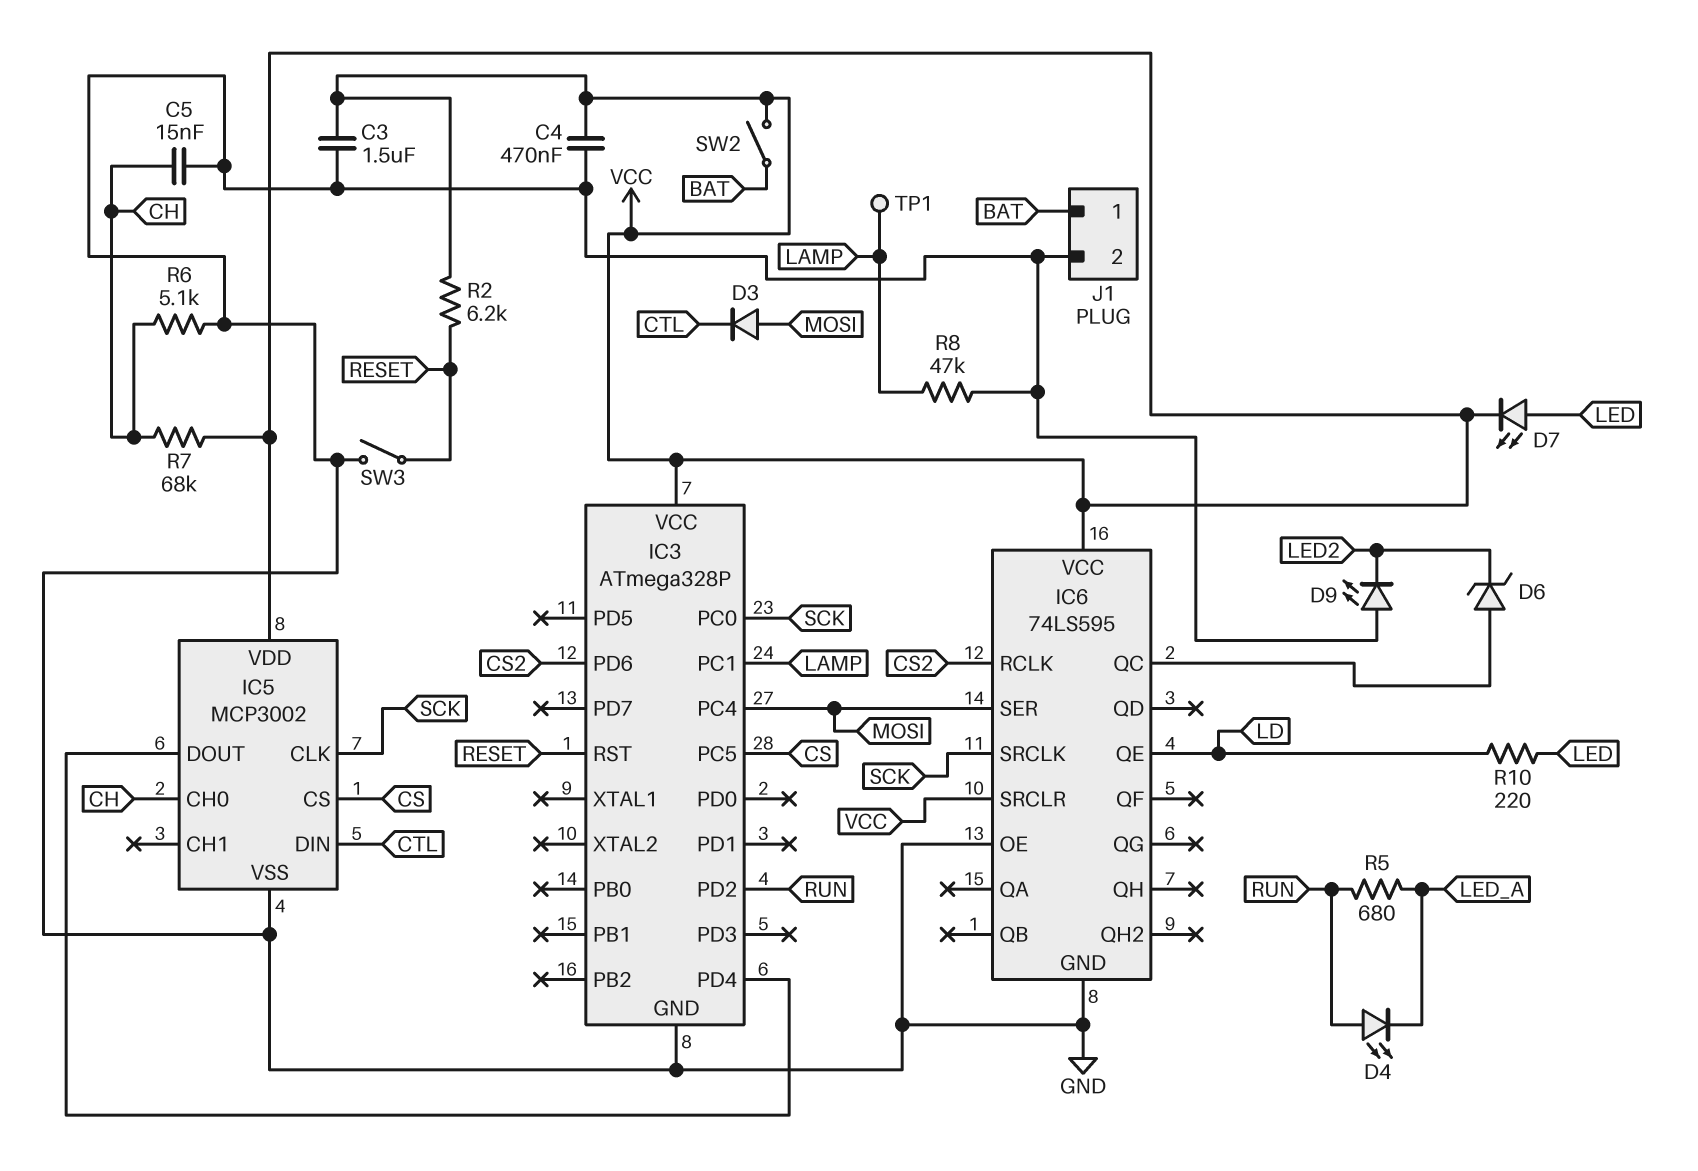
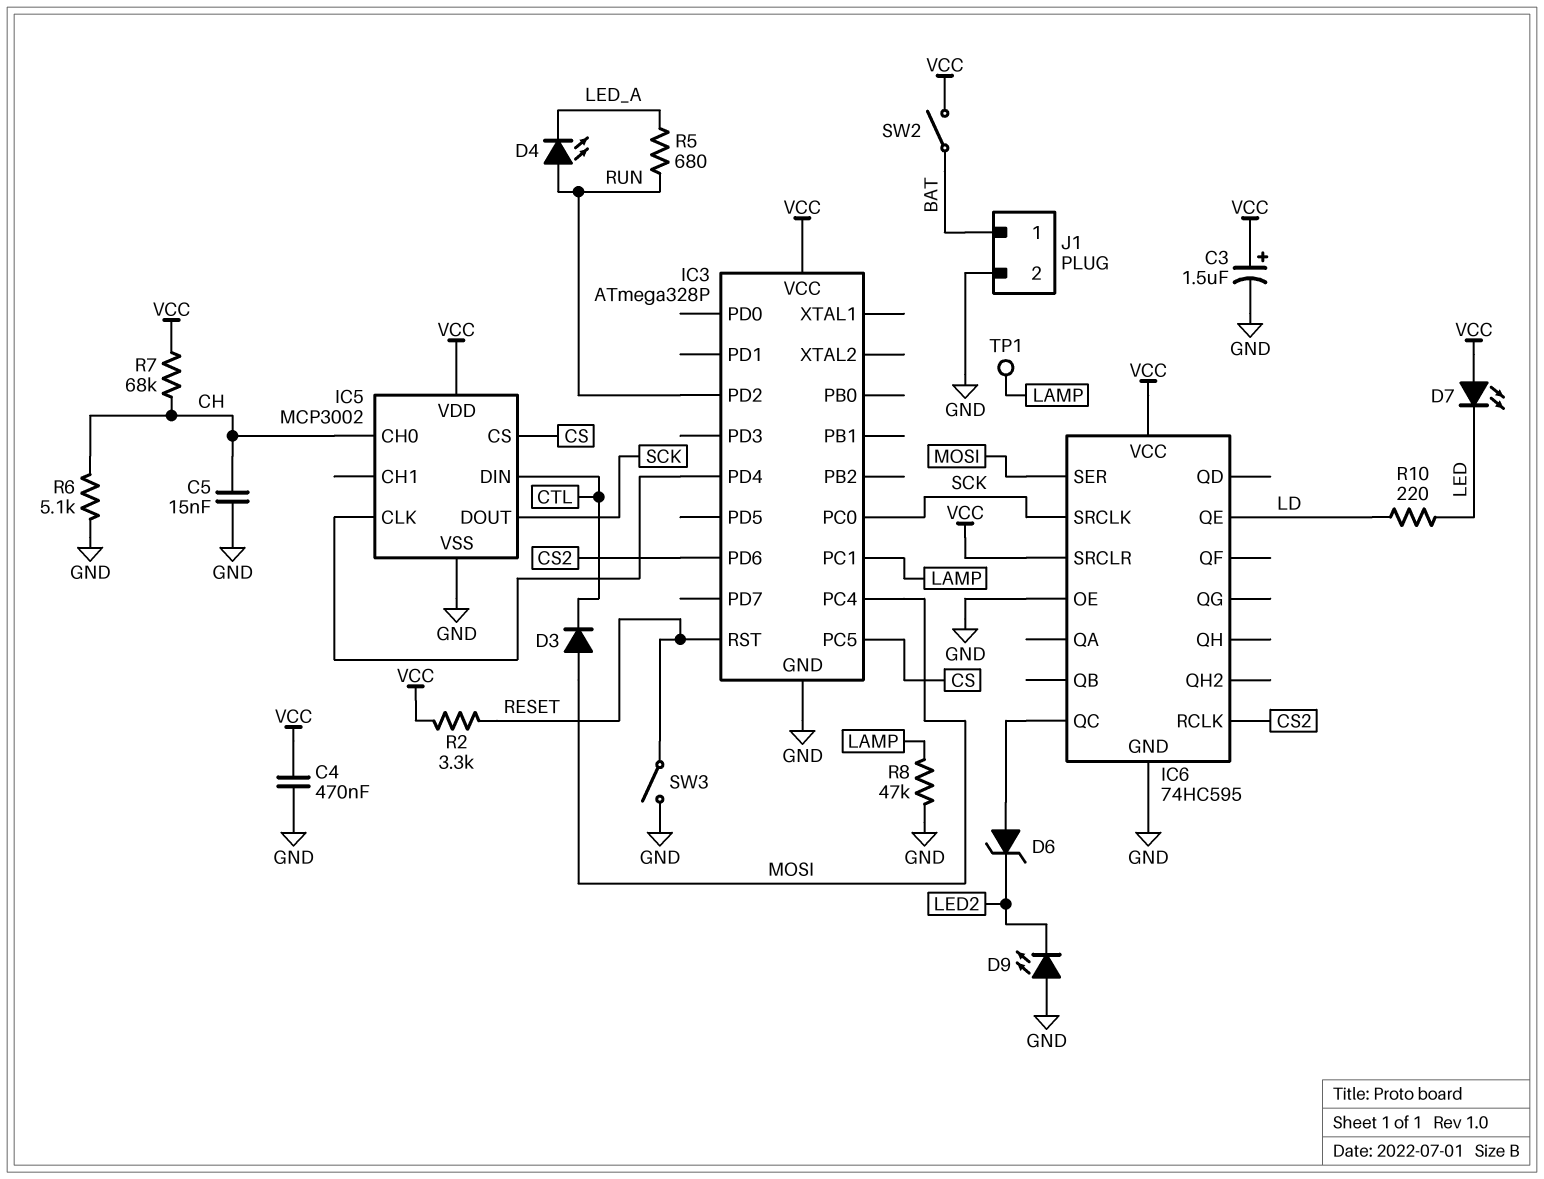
C3: 1.5uF (GND, VCC) -> 1.5uF (plus VCC, minus GND)
D7: LED (A LED, K VCC) -> LED (A VCC, K LED)
IC5 pin CLK: SCK -> IC3/PD4
IC5 pin DOUT: IC3/PD4 -> SCK
IC6: 74LS595 -> 74HC595
R2: 6.2k (RESET, VCC) -> 3.3k (RESET, VCC)

